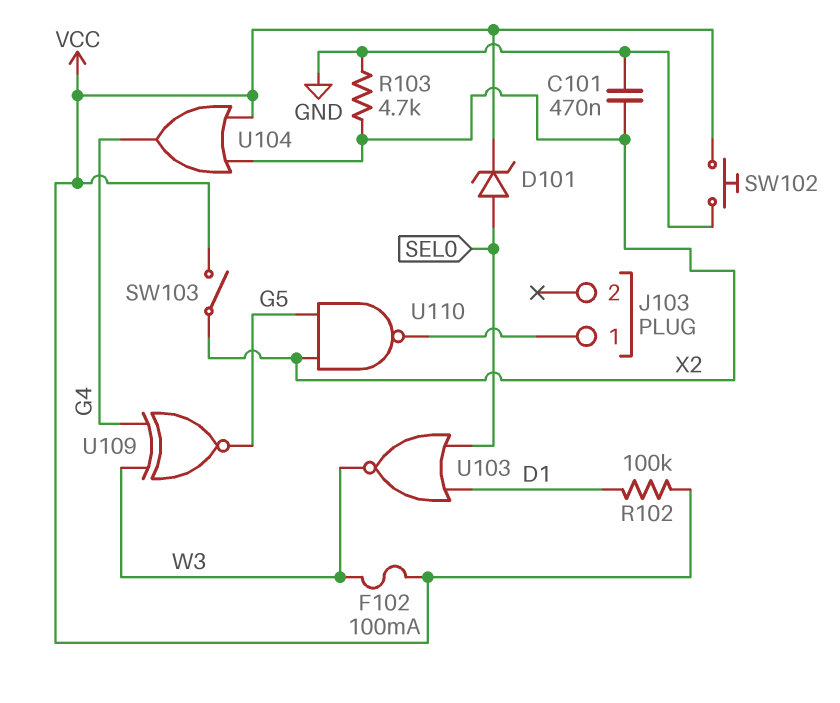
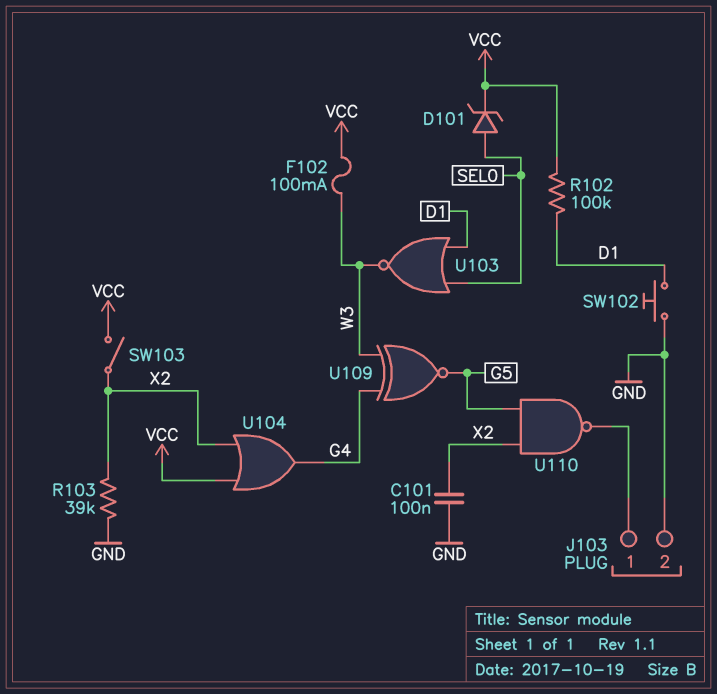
C101: 470nF (GND, X2) -> 100nF (GND, X2)
J103 pin 2: none -> GND
R103: 4.7k (GND, X2) -> 39k (GND, X2)
SW102: button (GND, VCC) -> button (D1, GND)

